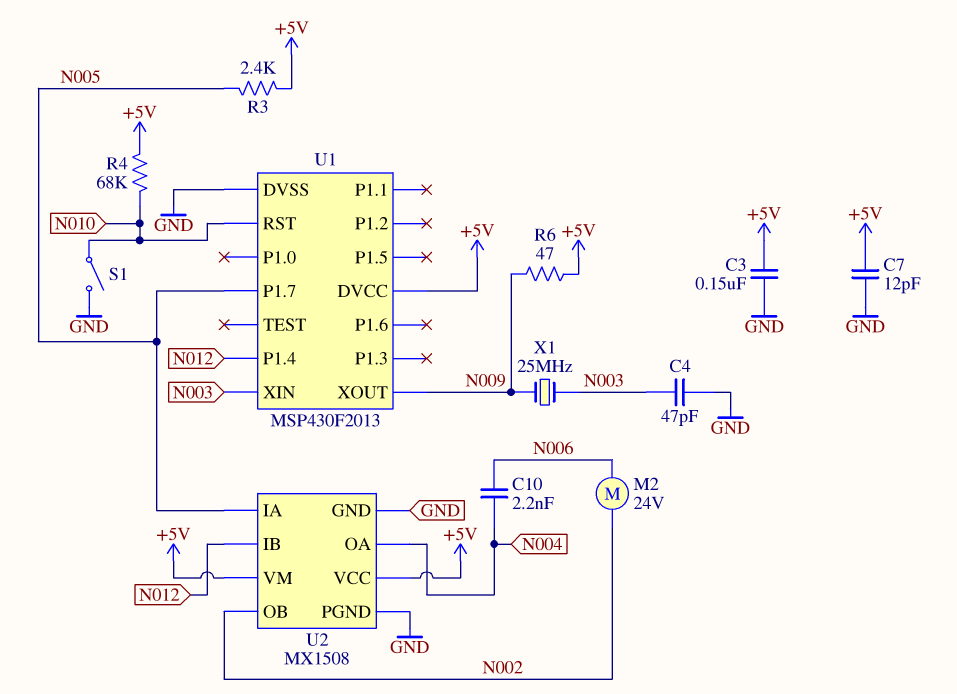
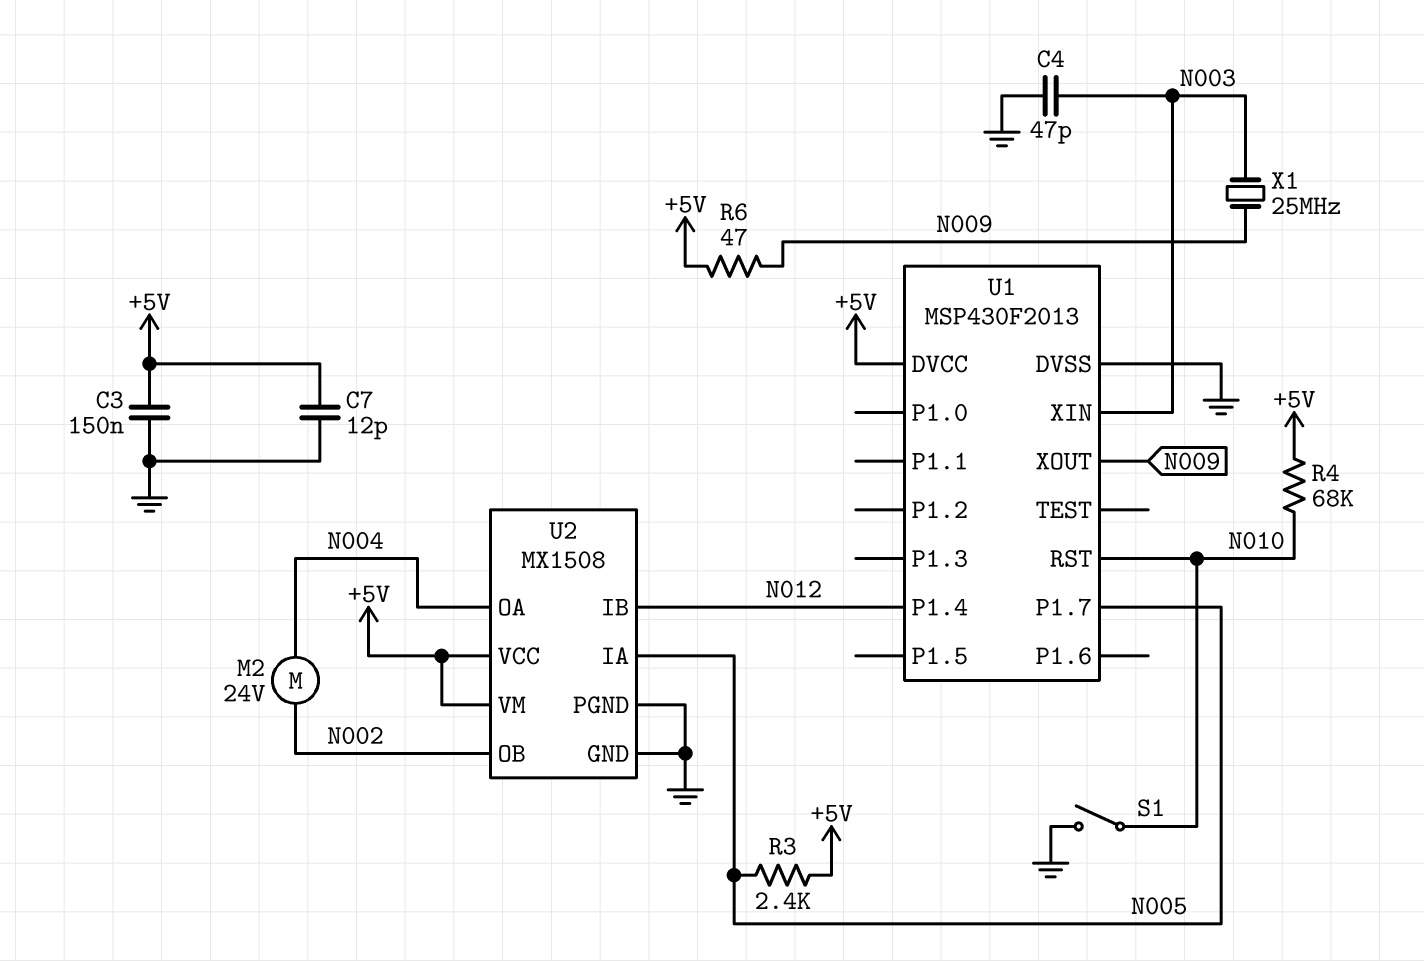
C10: 2.2nF (N004, N006) -> none
M2: motor 24V (N002, N006) -> motor 24V (N002, N004)

